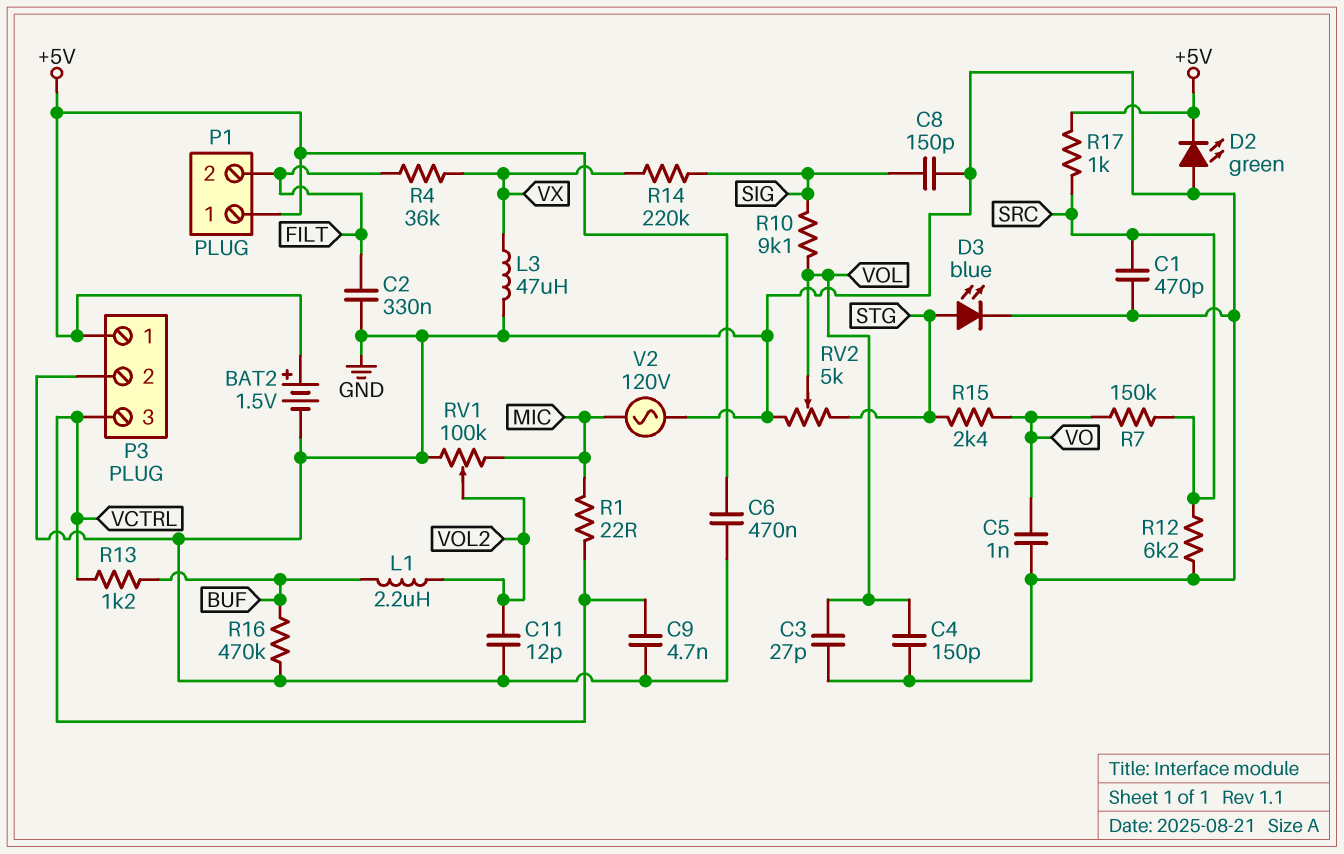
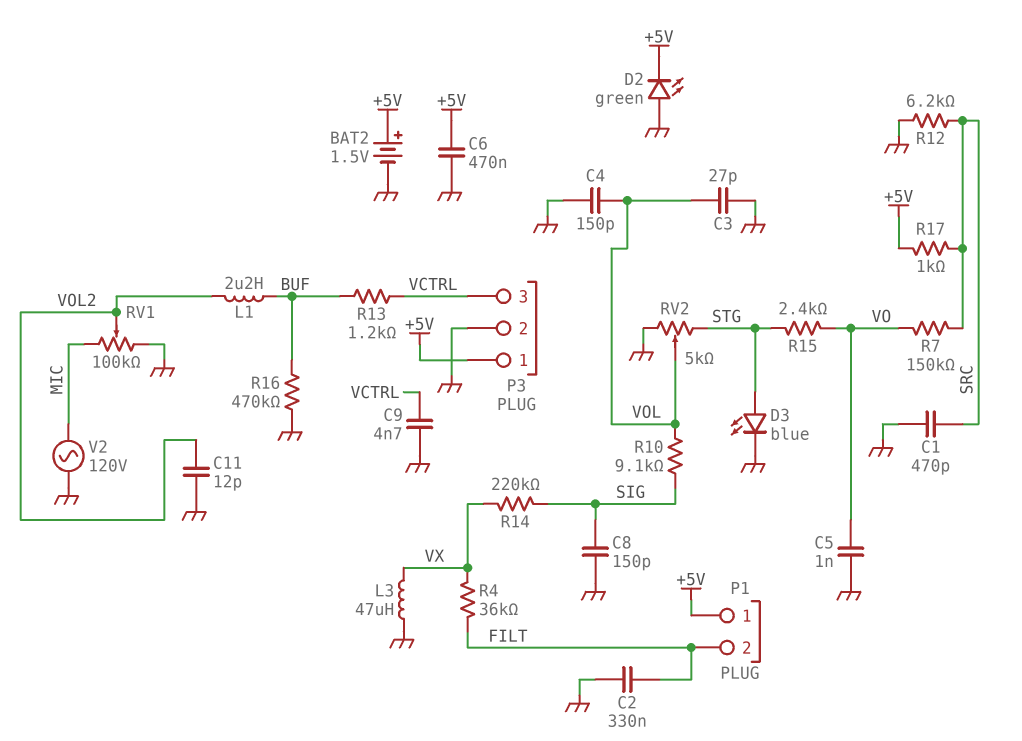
R1: 22 (MIC, VCTRL) -> none

